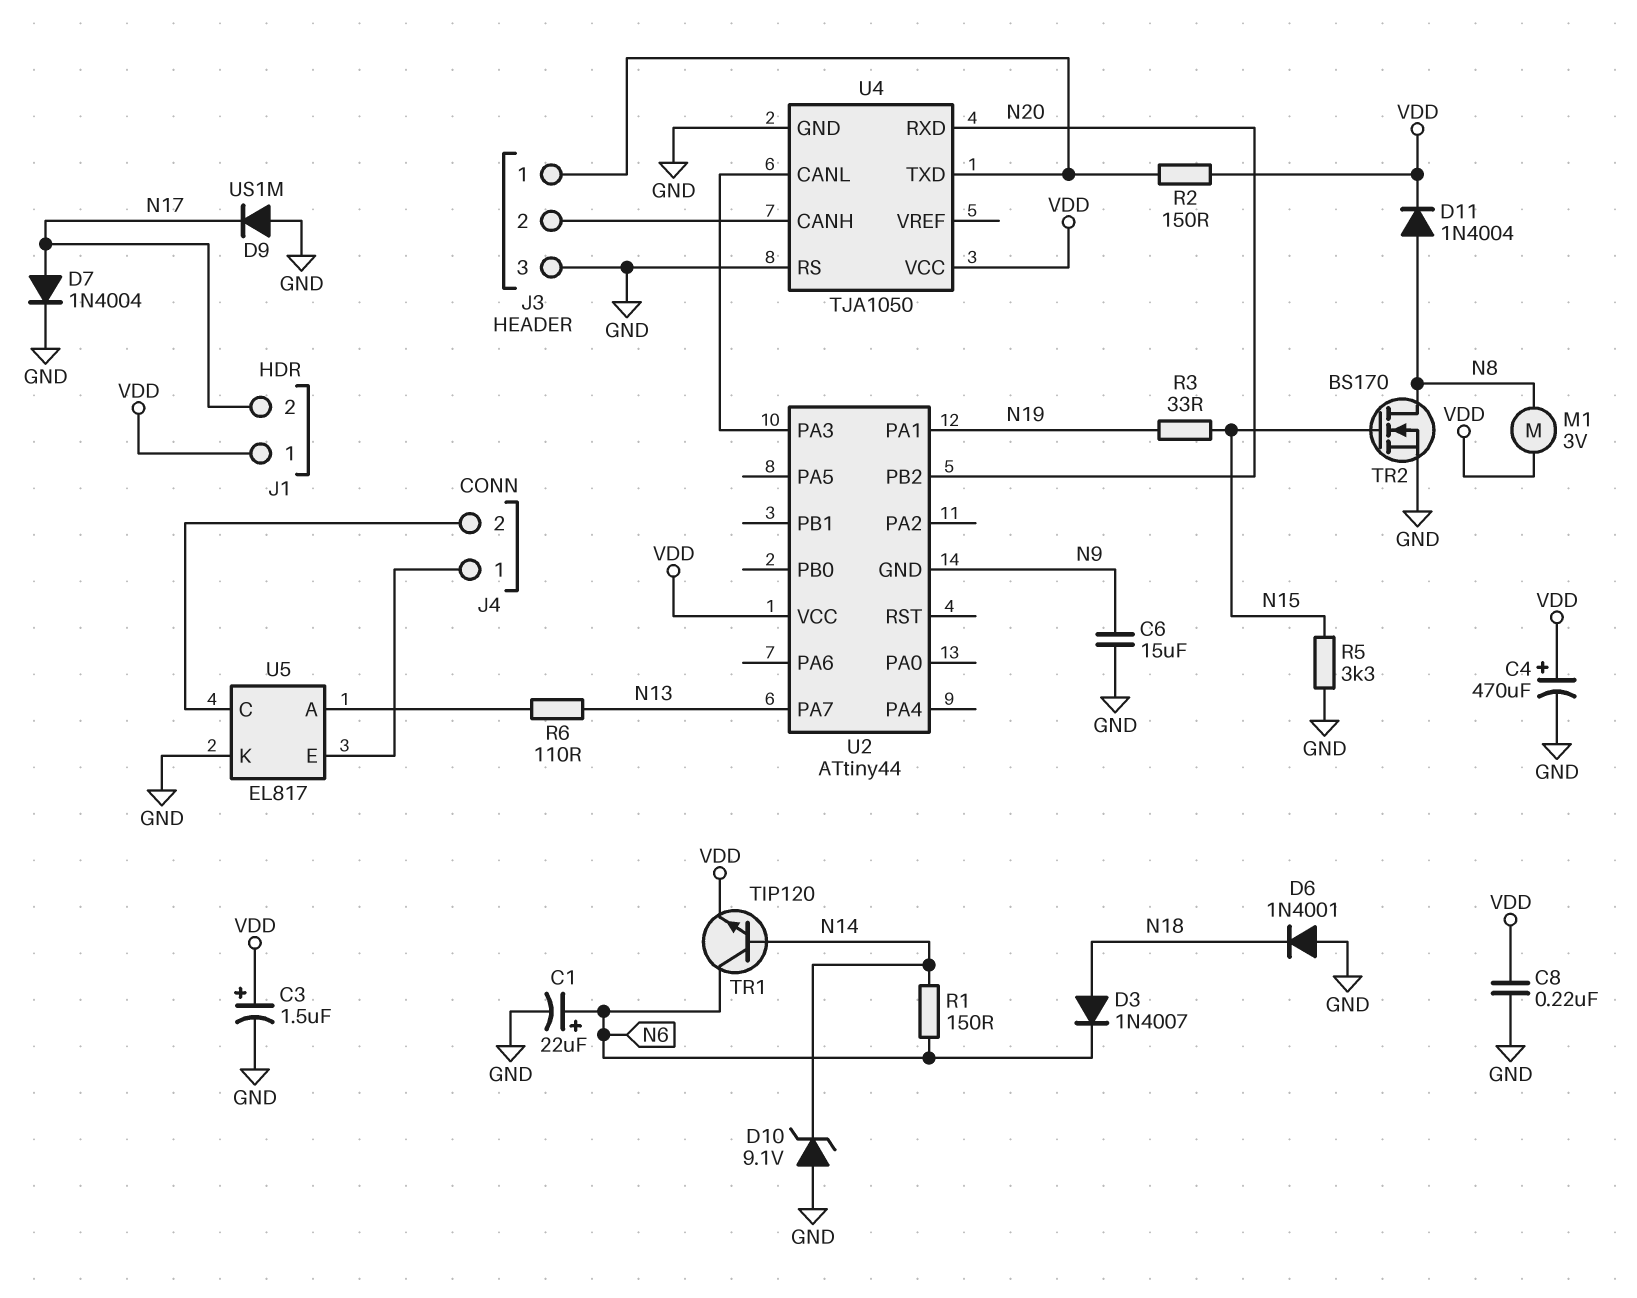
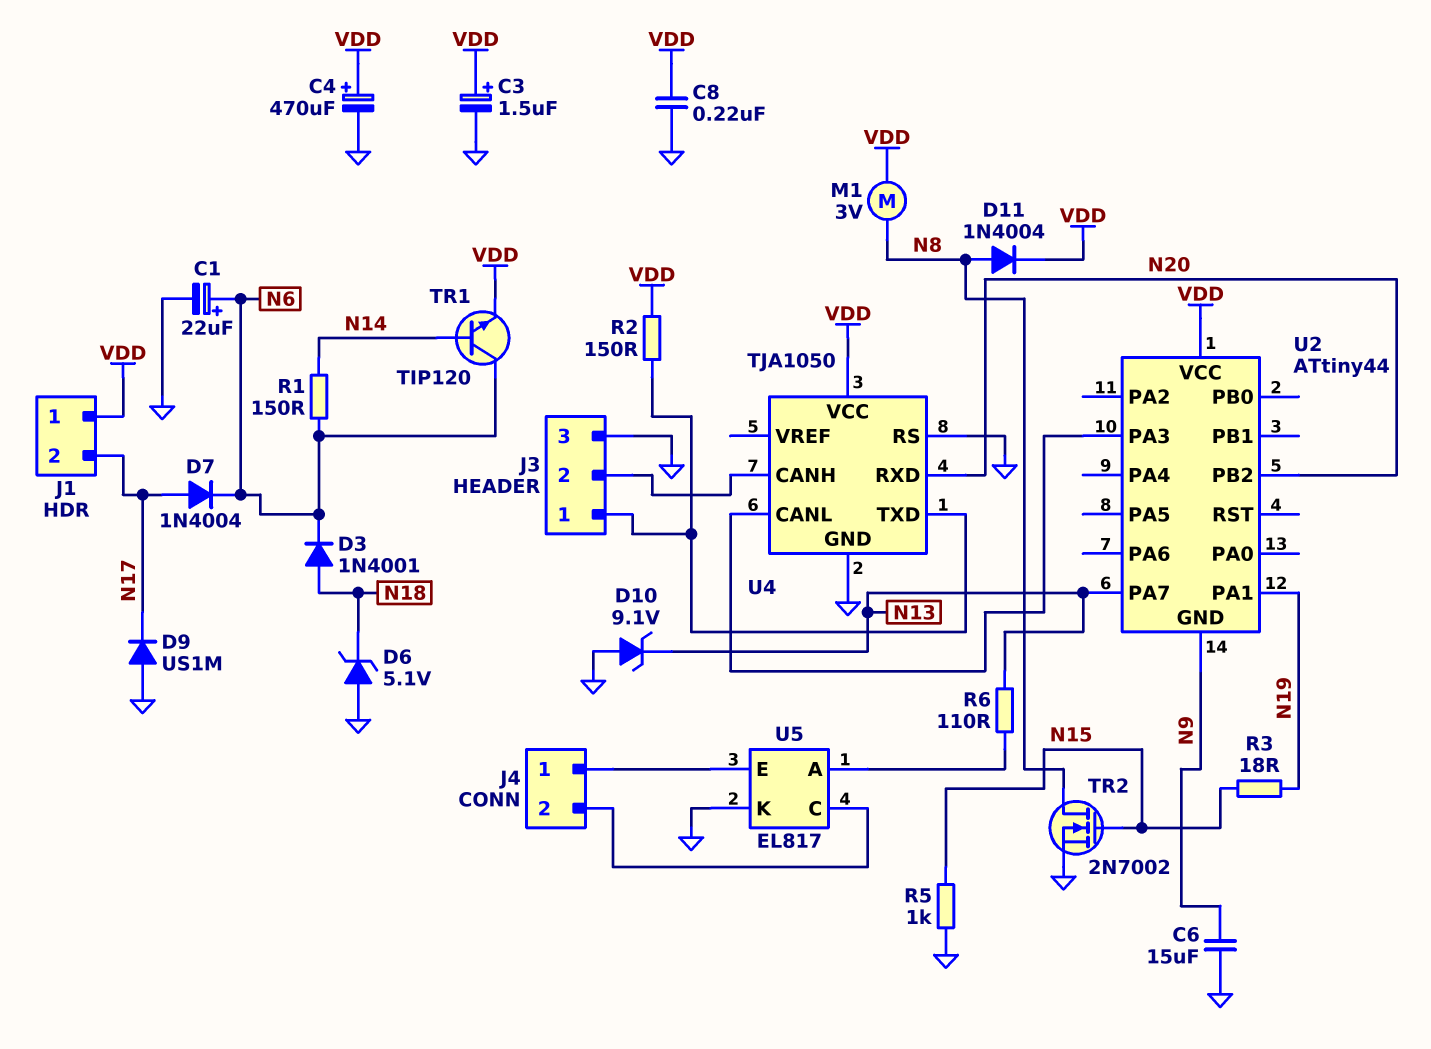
D3: diode 1N4007 (A N18, K N6) -> diode 1N4001 (A N18, K N6)
D6: diode 1N4001 (A GND, K N18) -> zener 5.1V (A GND, K N18)
D7: diode 1N4004 (A N17, K GND) -> diode 1N4004 (A N17, K N6)
D10: zener 9.1V (A GND, K N14) -> zener 9.1V (A GND, K N13)
R3: 33 (N15, N19) -> 18 (N15, N19)
R5: 3.3k (GND, N15) -> 1k (GND, N15)
TR2: NMOS BS170 (G N15, D N8, S GND) -> NMOS 2N7002 (G N15, D N8, S GND)

